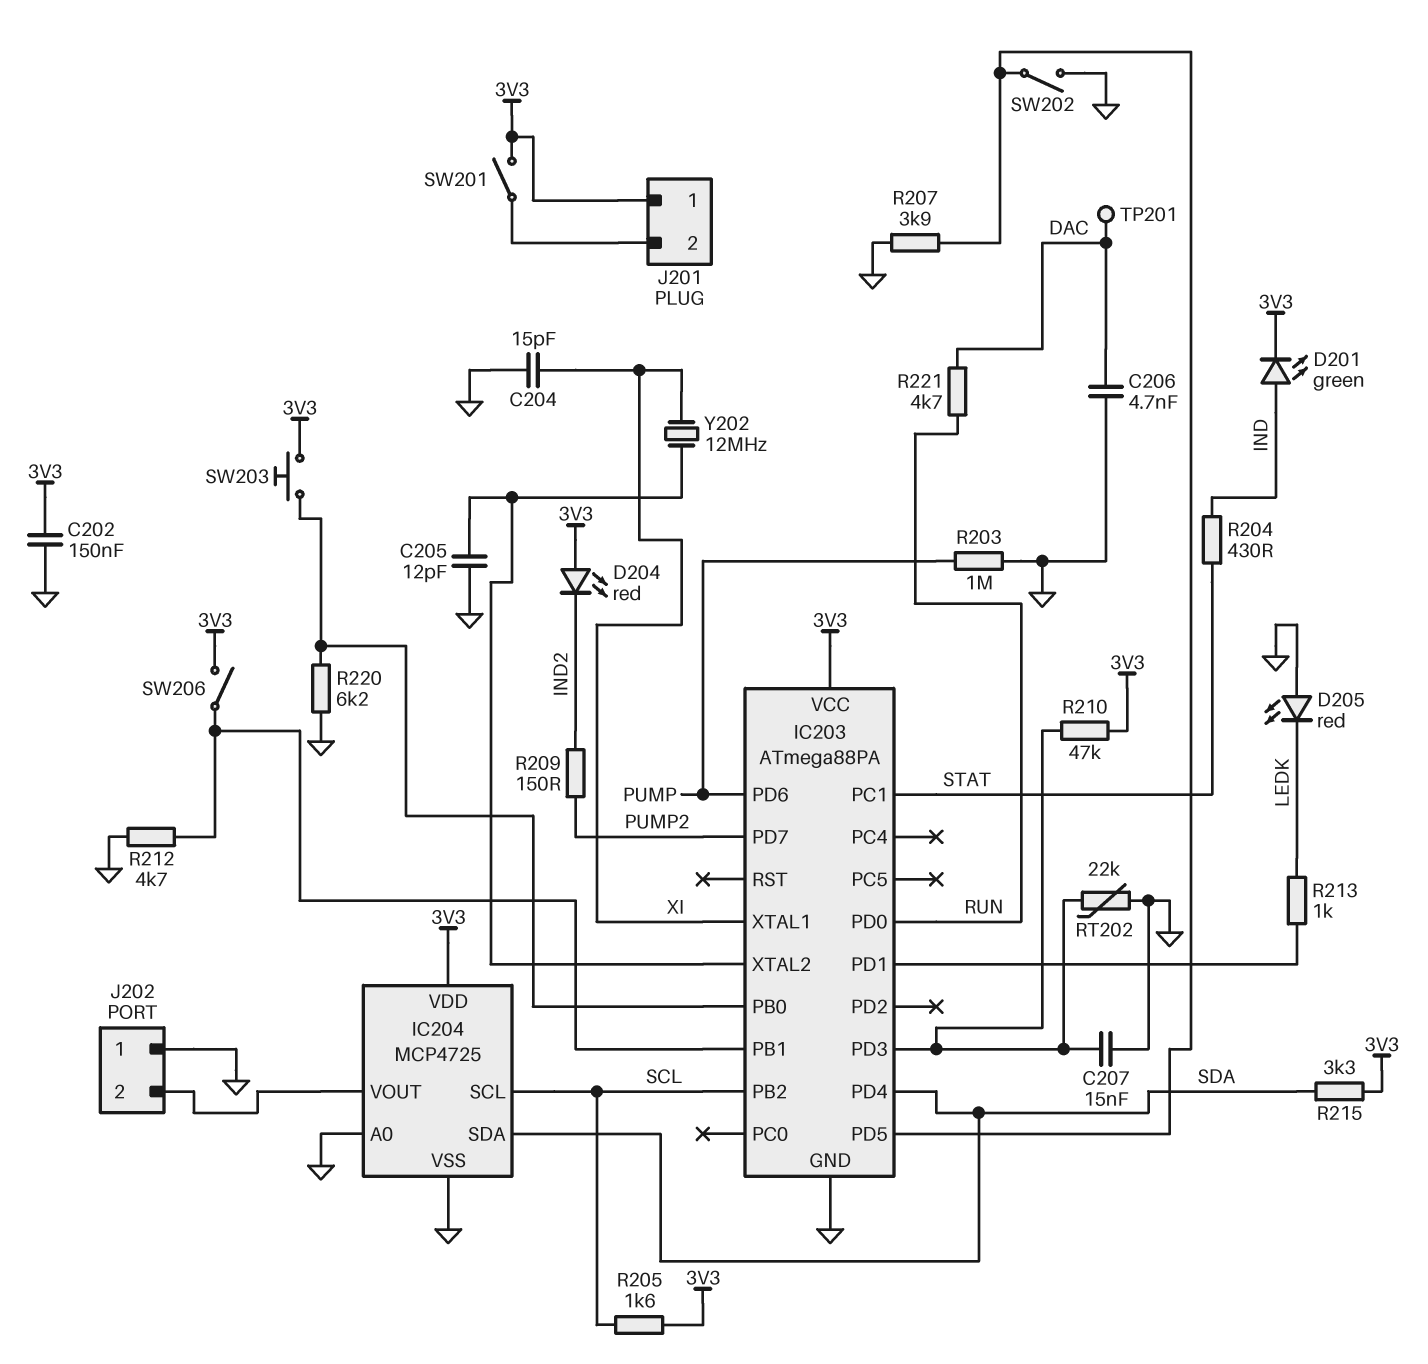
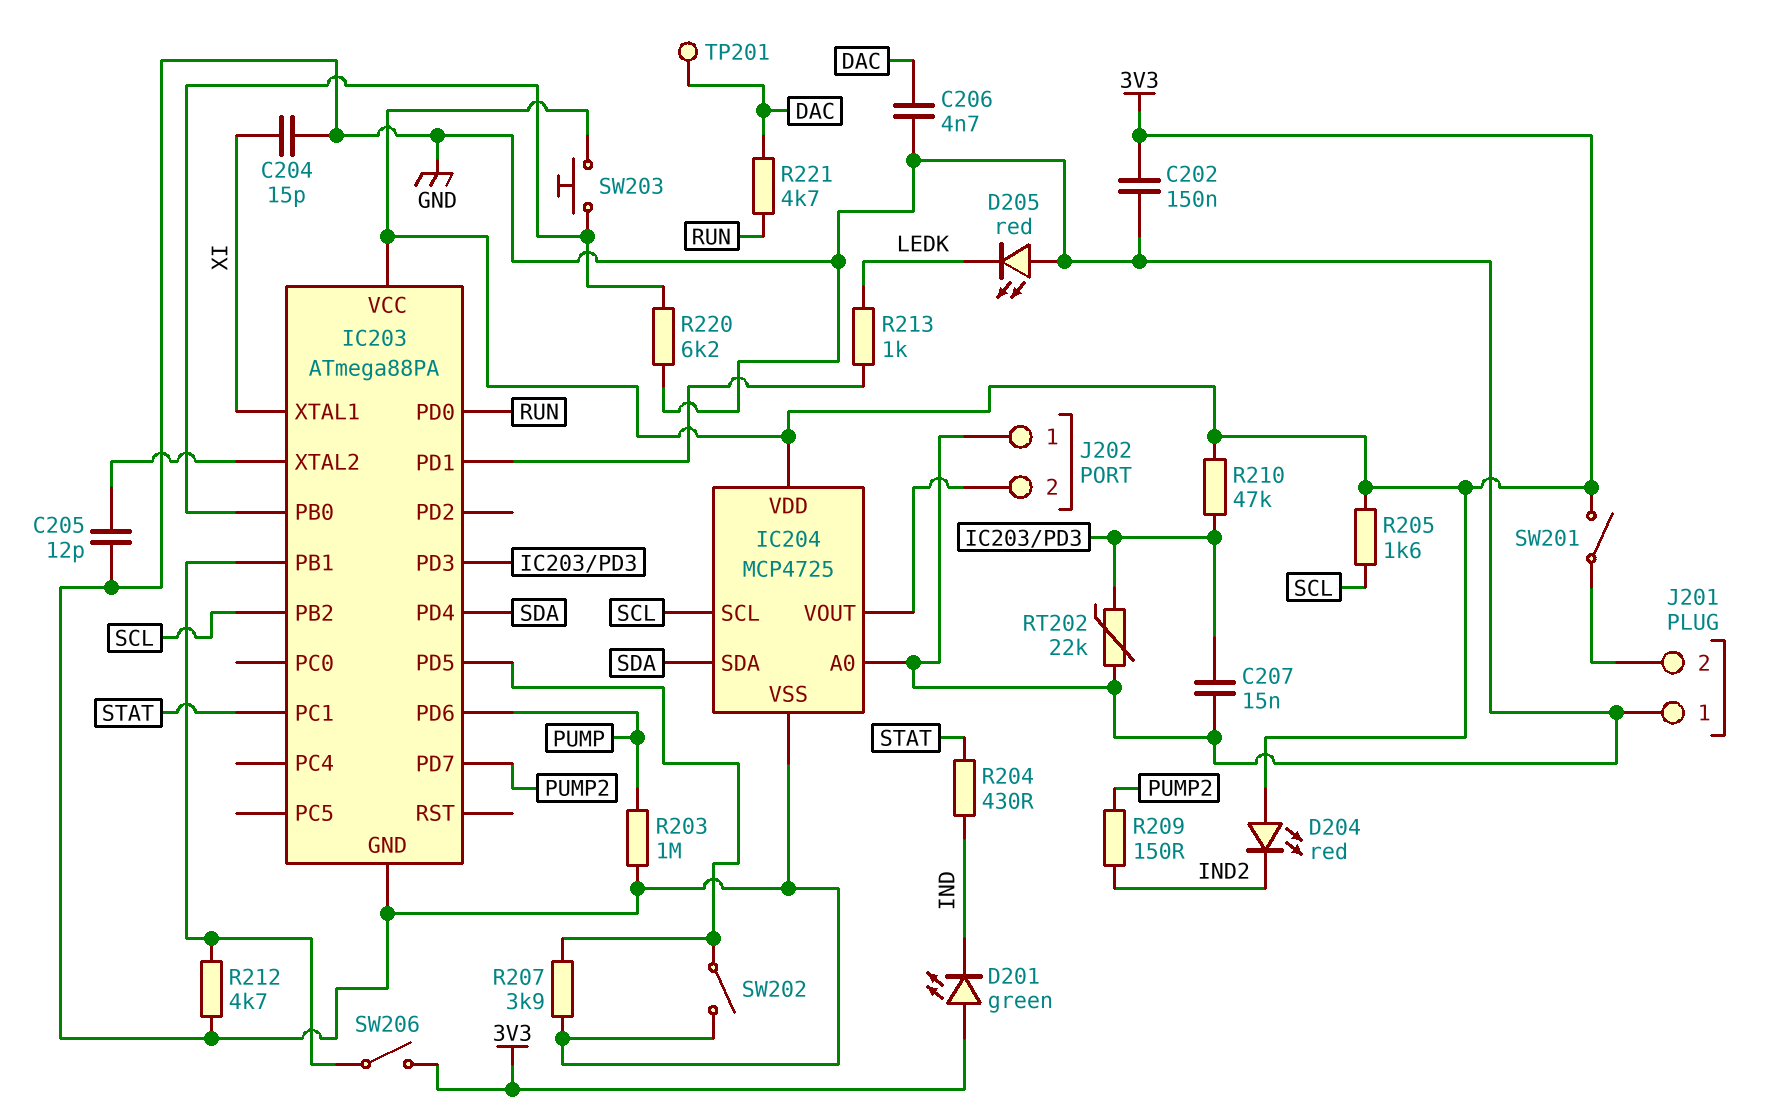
D201: LED green (A IND, K 3V3) -> LED green (A 3V3, K IND)
J201 pin 1: 3V3 -> GND
R215: 3.3k (3V3, SDA) -> none
Y202: 12MHz (IC203/XTAL2, XI) -> none

